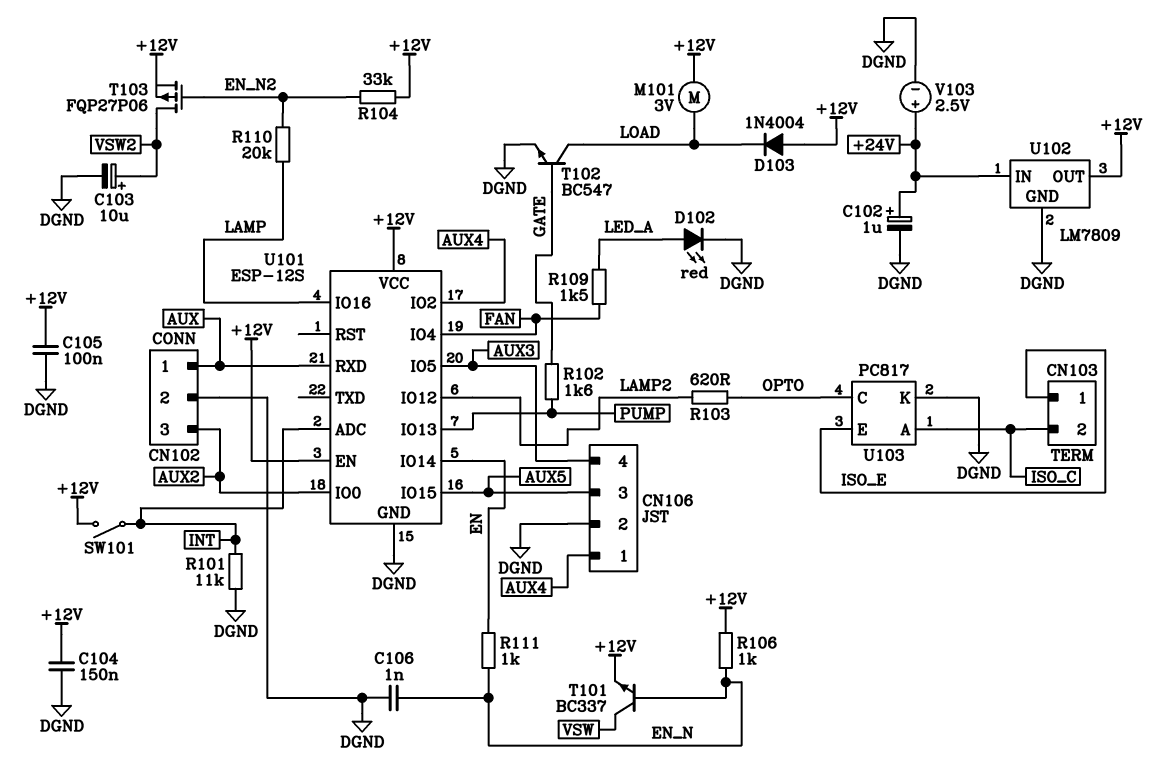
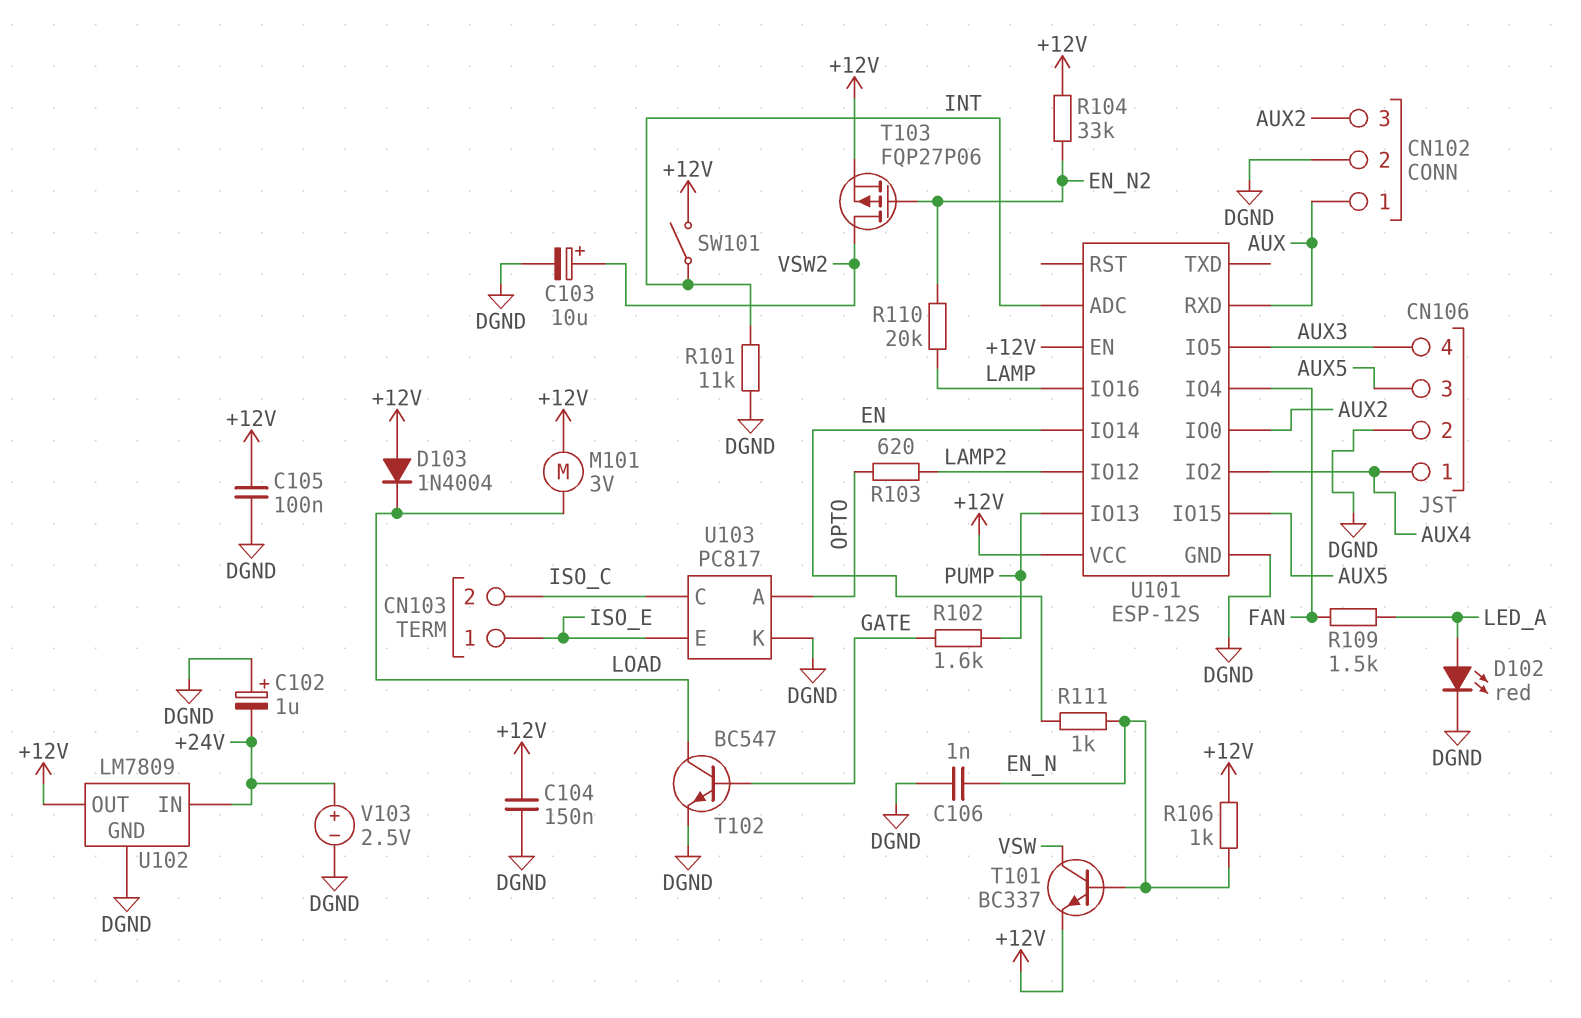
C102: 1uF (plus +24V, minus DGND) -> 1uF (plus DGND, minus +24V)
U103 pin A: ISO_C -> OPTO
U103 pin C: OPTO -> ISO_C

